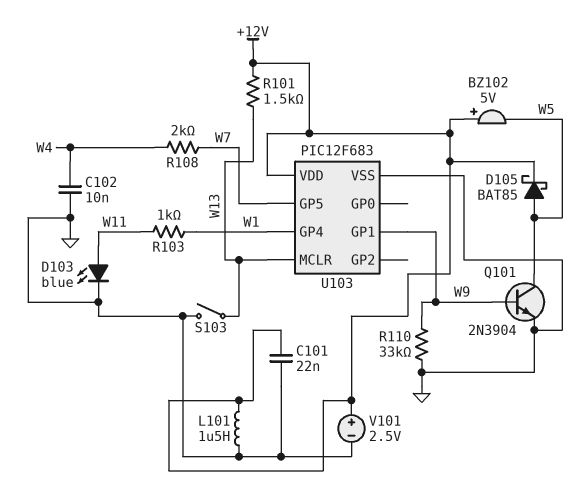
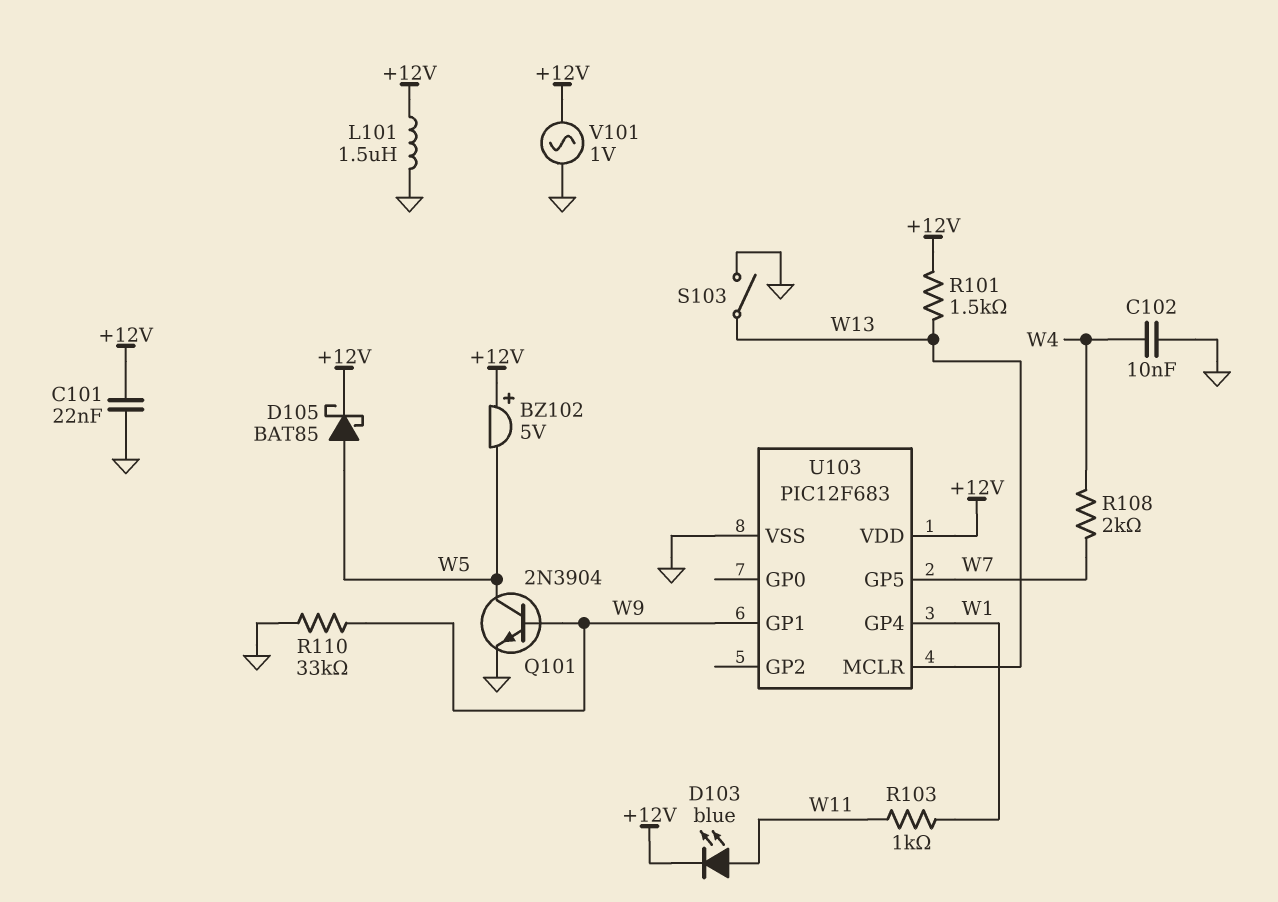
D103: LED blue (A W11, K GND) -> LED blue (A W11, K +12V)
V101: 2.5V (plus +12V, minus GND) -> AC 1V (+12V, GND)

